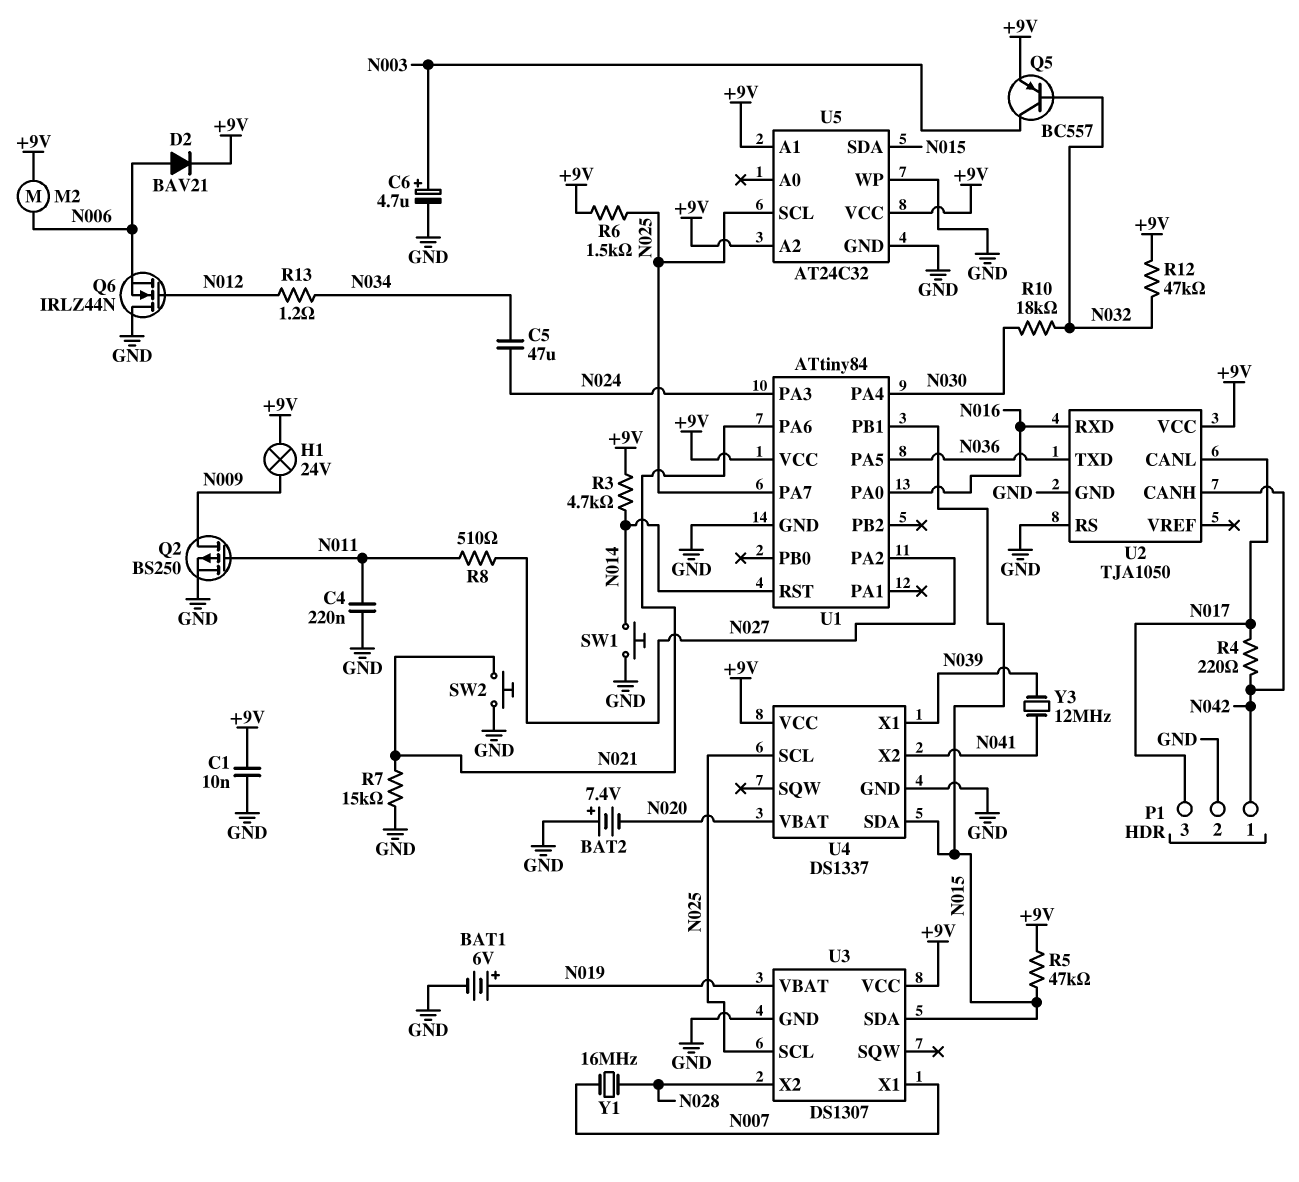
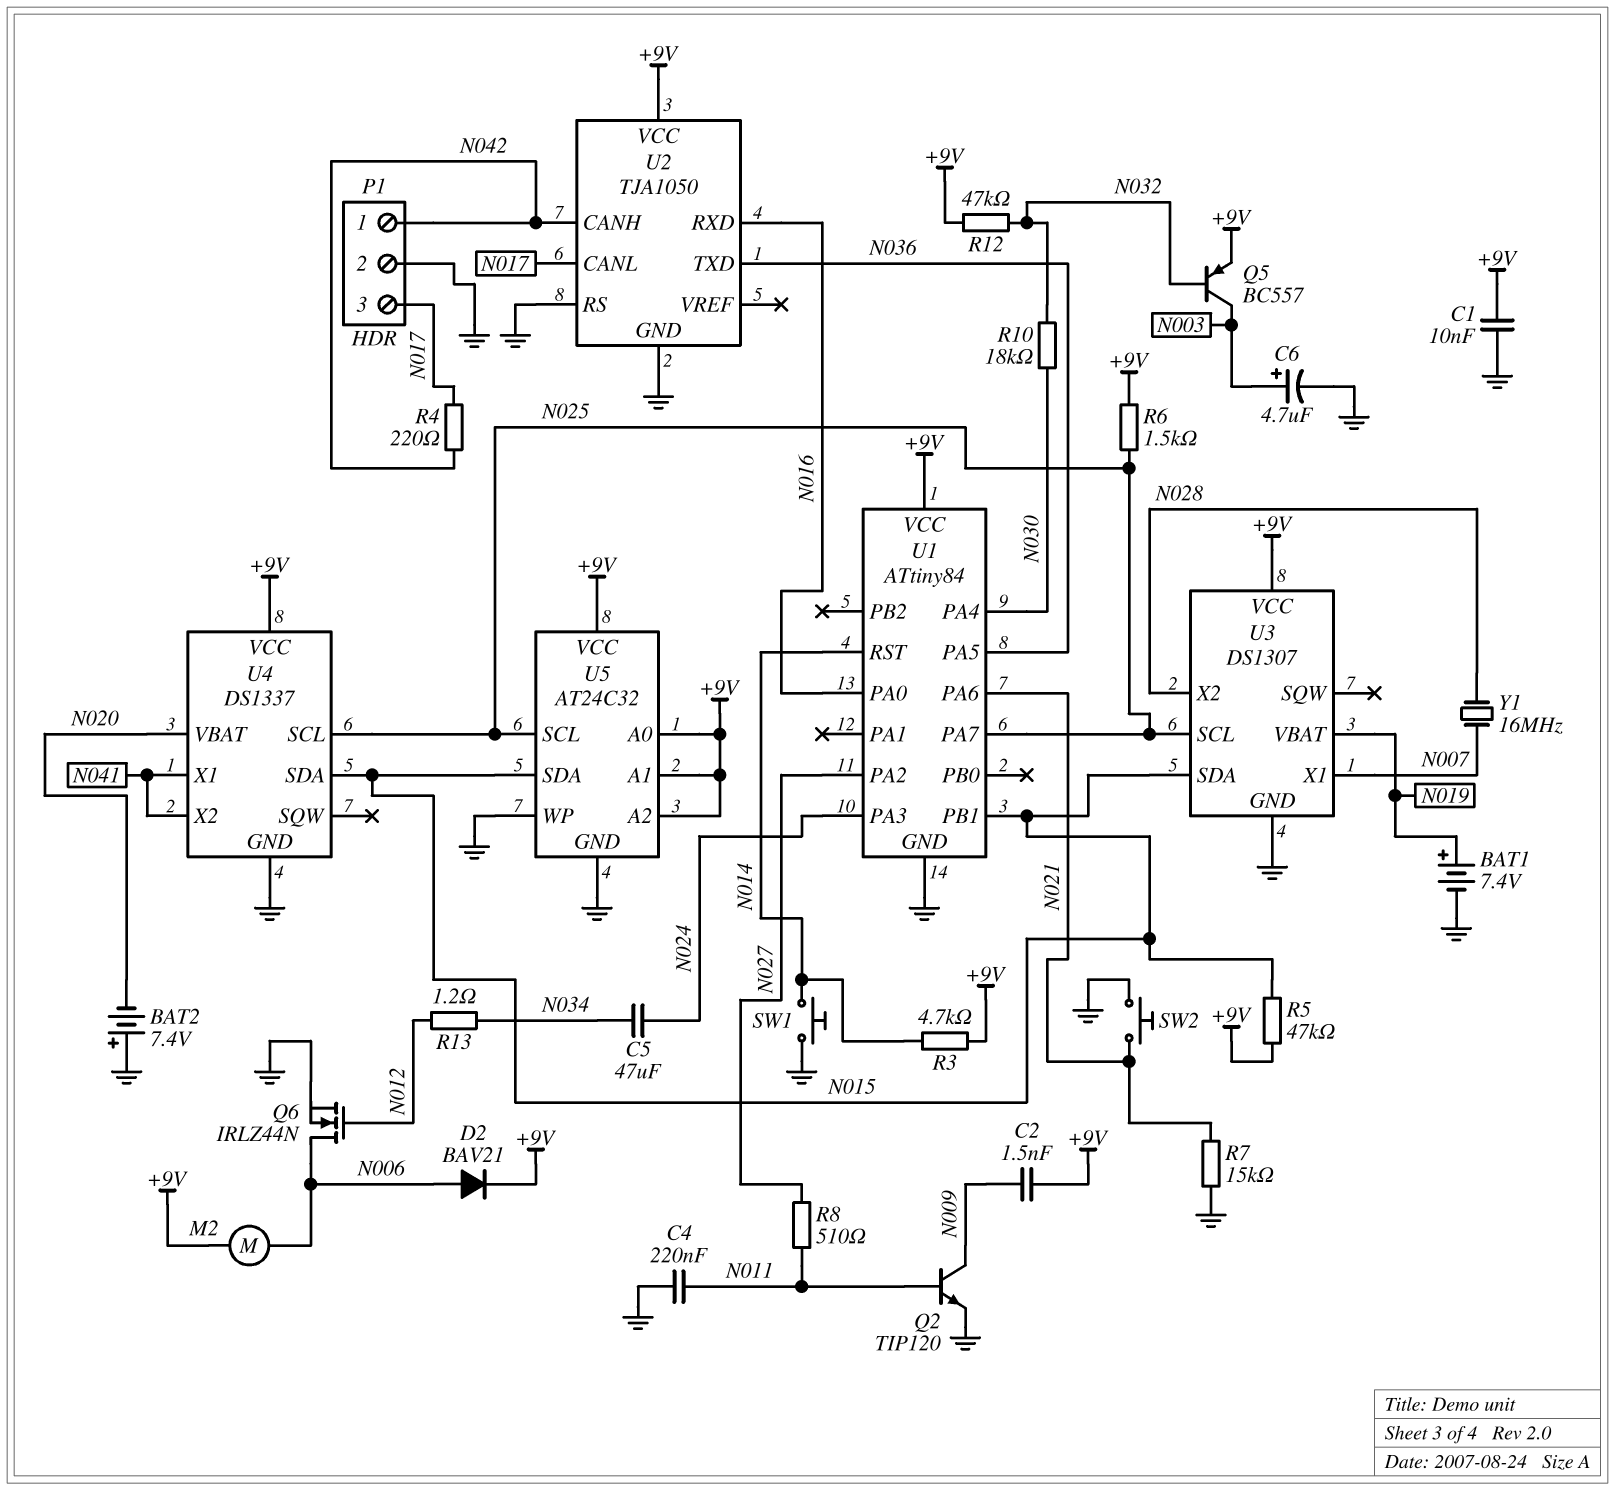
BAT1: 6V (plus N019, minus GND) -> 7.4V (plus N019, minus GND)
C2: none -> 1.5nF (+9V, N009)
H1: lamp 24V (+9V, N009) -> none
Q2: PMOS BS250 (G N011, D N009, S GND) -> NPN TIP120 (B N011, C N009, E GND)
Q6: NMOS IRLZ44N (G N012, D GND, S N006) -> NMOS IRLZ44N (G N012, D N006, S GND)
U4 pin X1: N039 -> N041
U5 pin A0: none -> +9V
Y3: 12MHz (N039, N041) -> none

